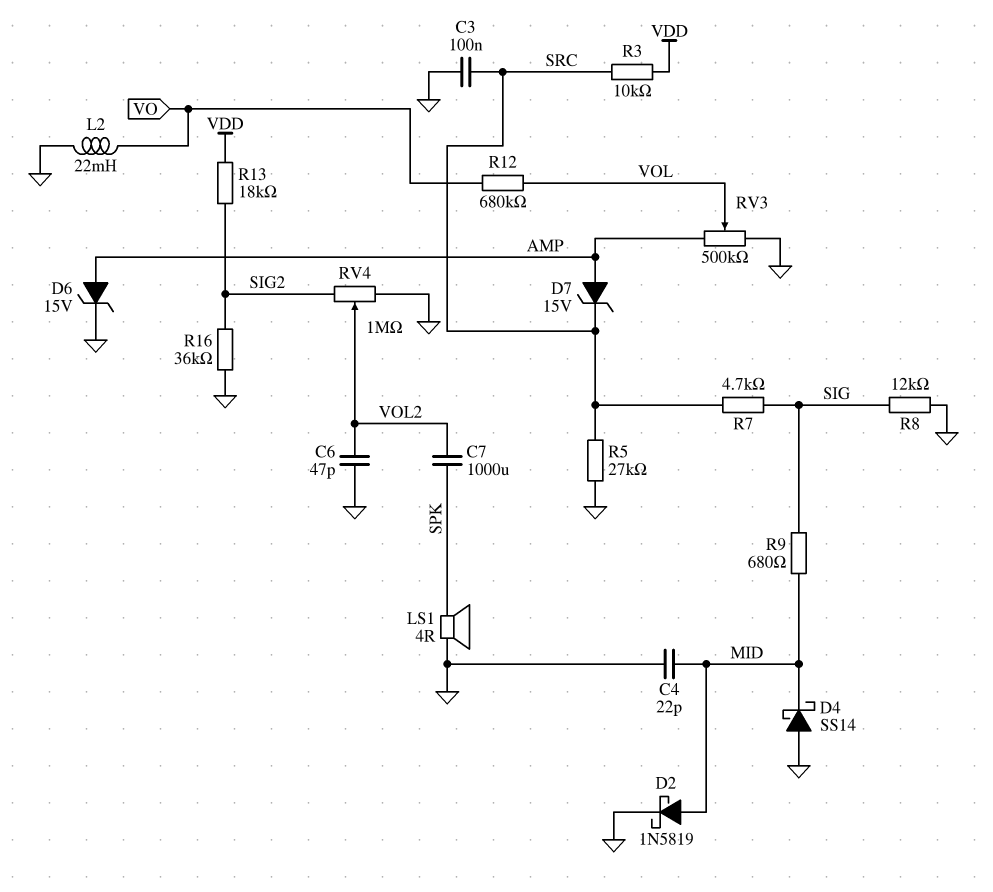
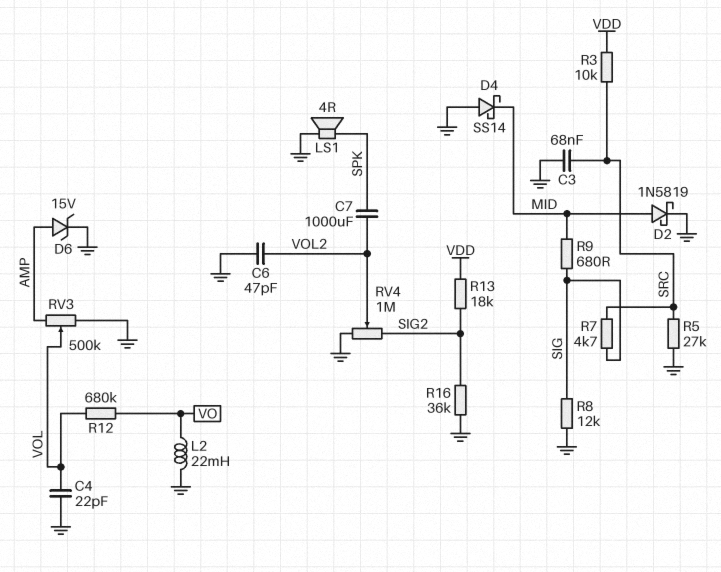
C3: 100nF (GND, SRC) -> 68nF (GND, SRC)
C4: 22pF (GND, MID) -> 22pF (GND, VOL)
D7: zener 15V (A AMP, K SRC) -> none

